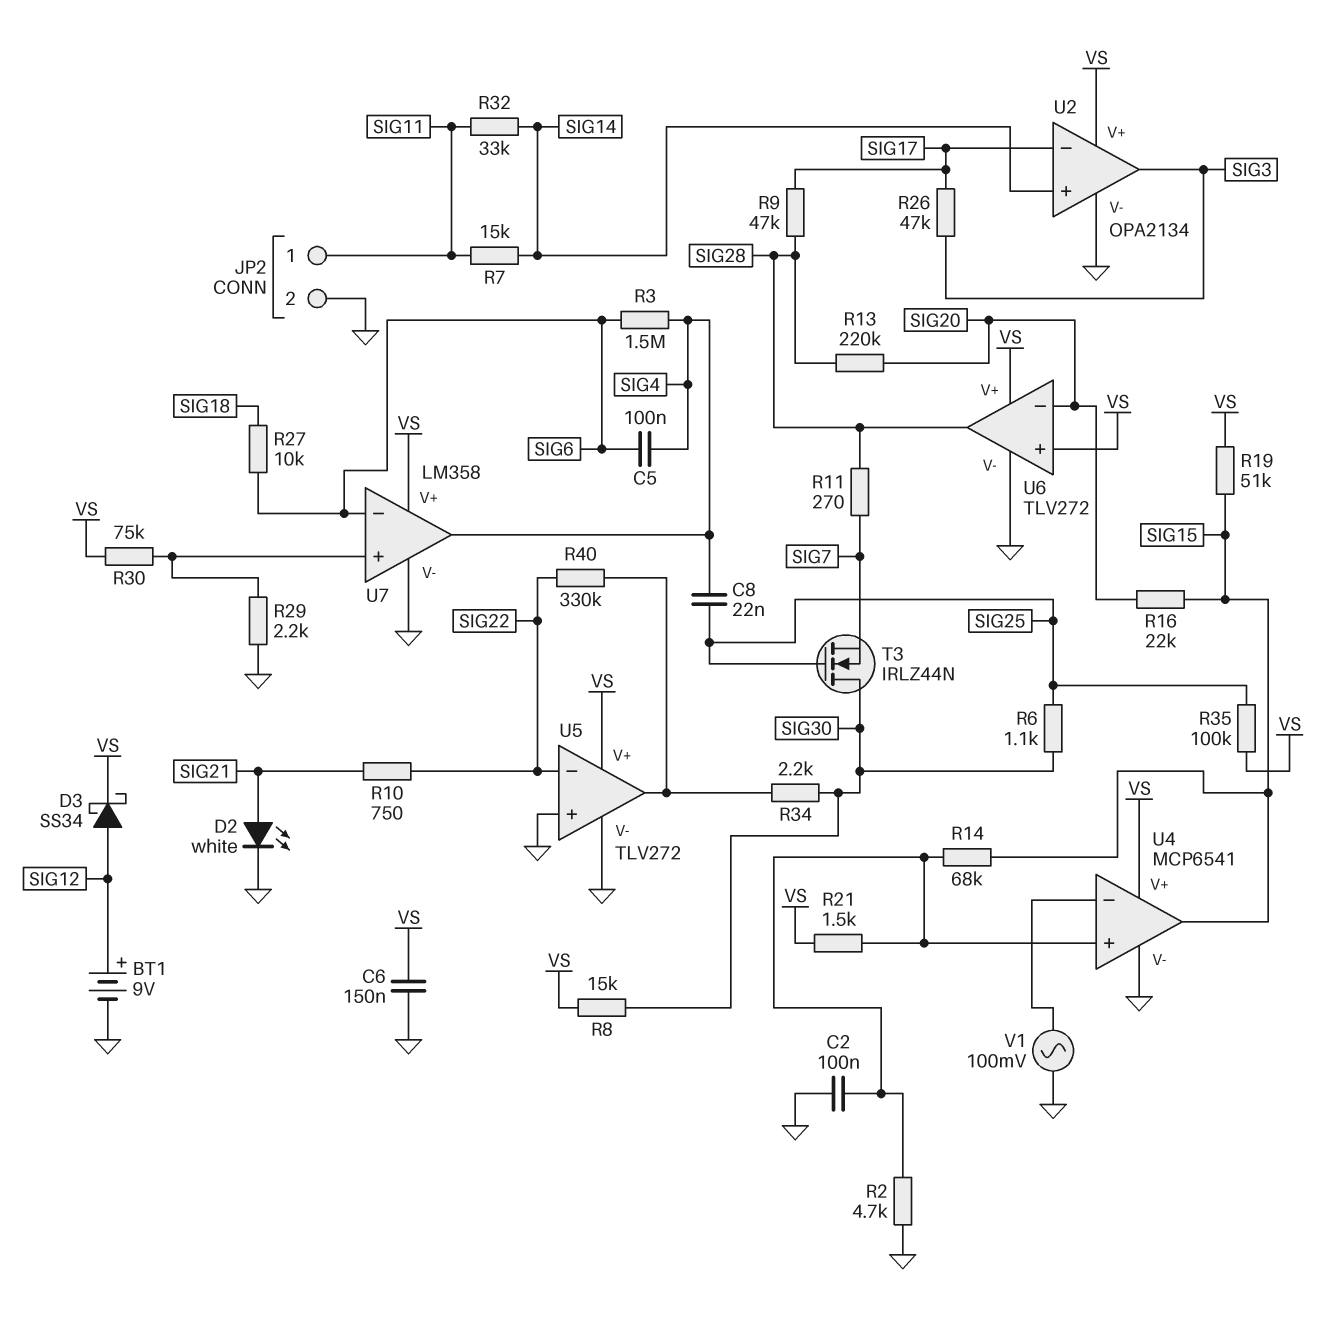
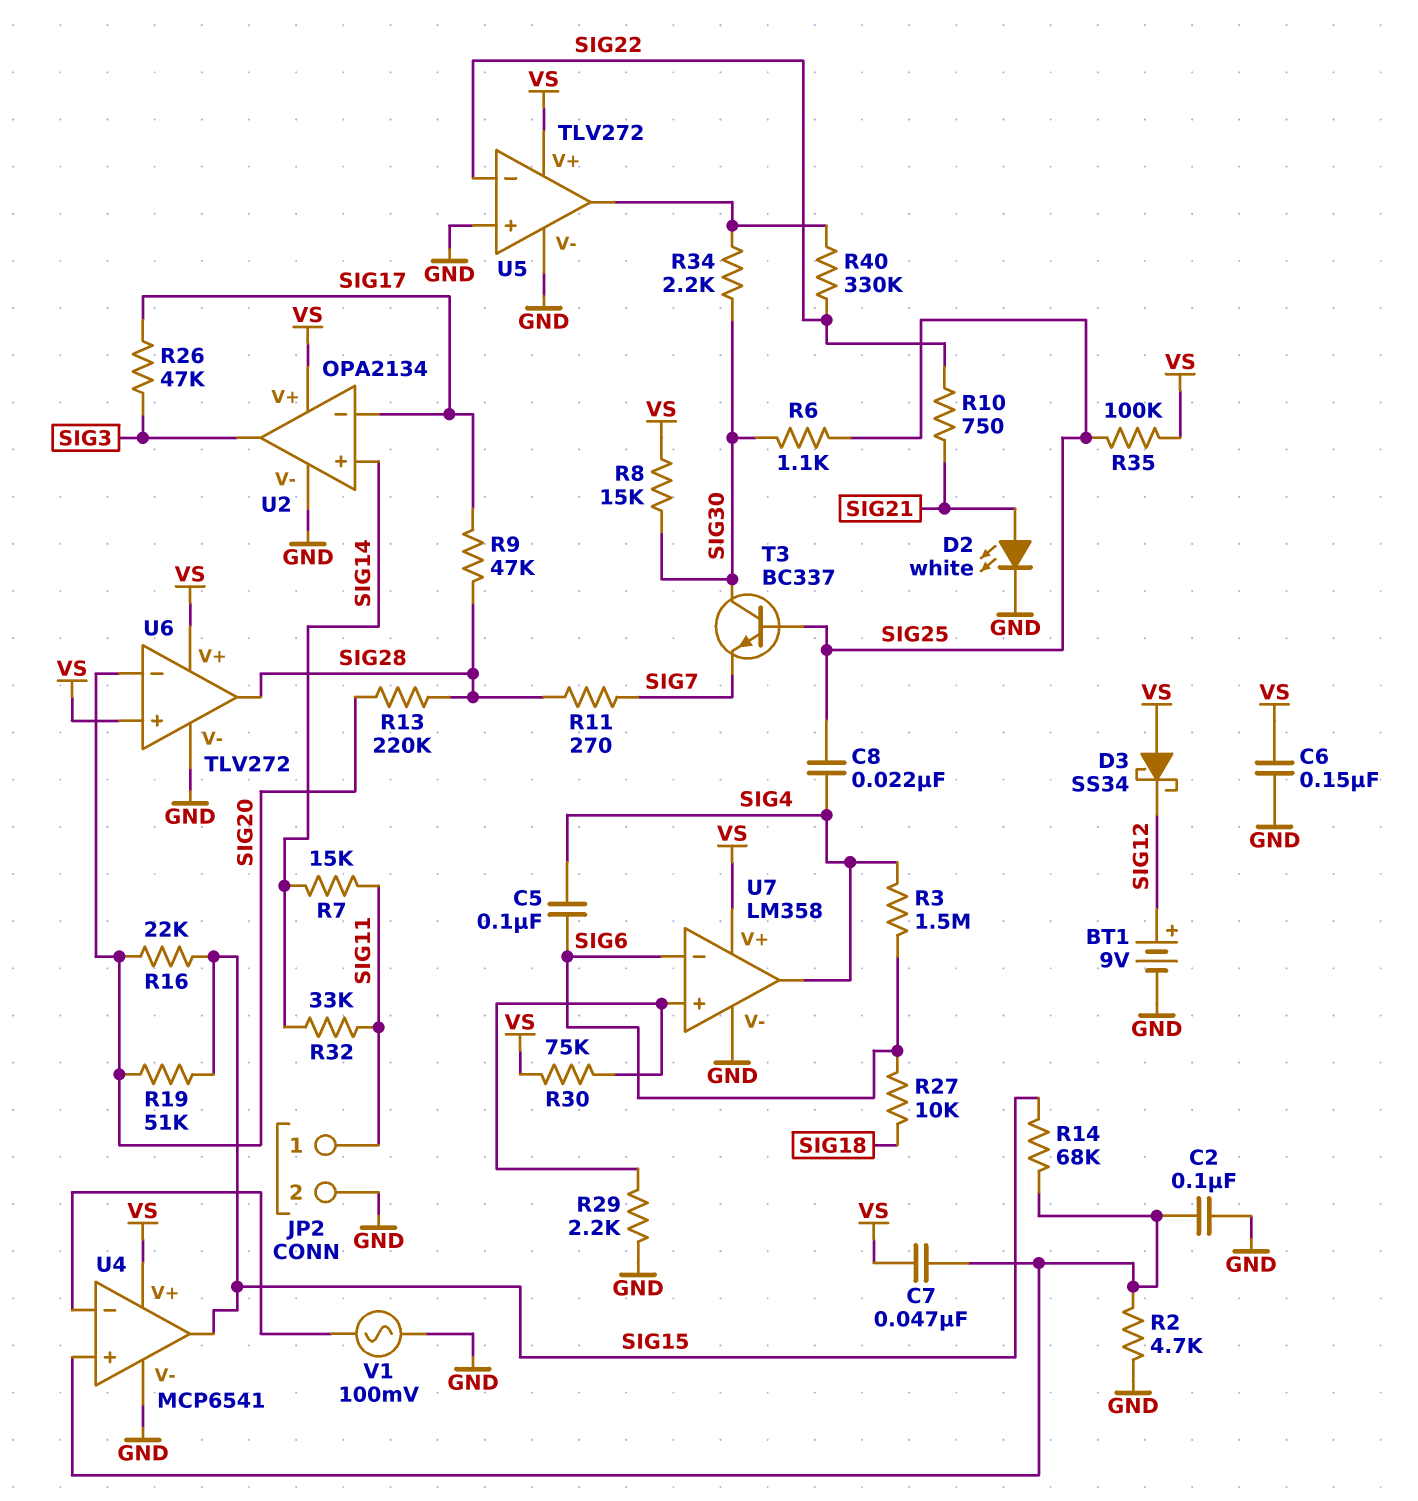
C7: none -> 47nF (U4/in+, VS)
D3: schottky SS34 (A SIG12, K VS) -> schottky SS34 (A VS, K SIG12)
R19: 51k (SIG15, VS) -> 51k (SIG15, SIG20)
R21: 1.5k (U4/in+, VS) -> none
T3: NMOS IRLZ44N (G SIG25, D SIG30, S SIG7) -> NPN BC337 (B SIG25, C SIG30, E SIG7)

